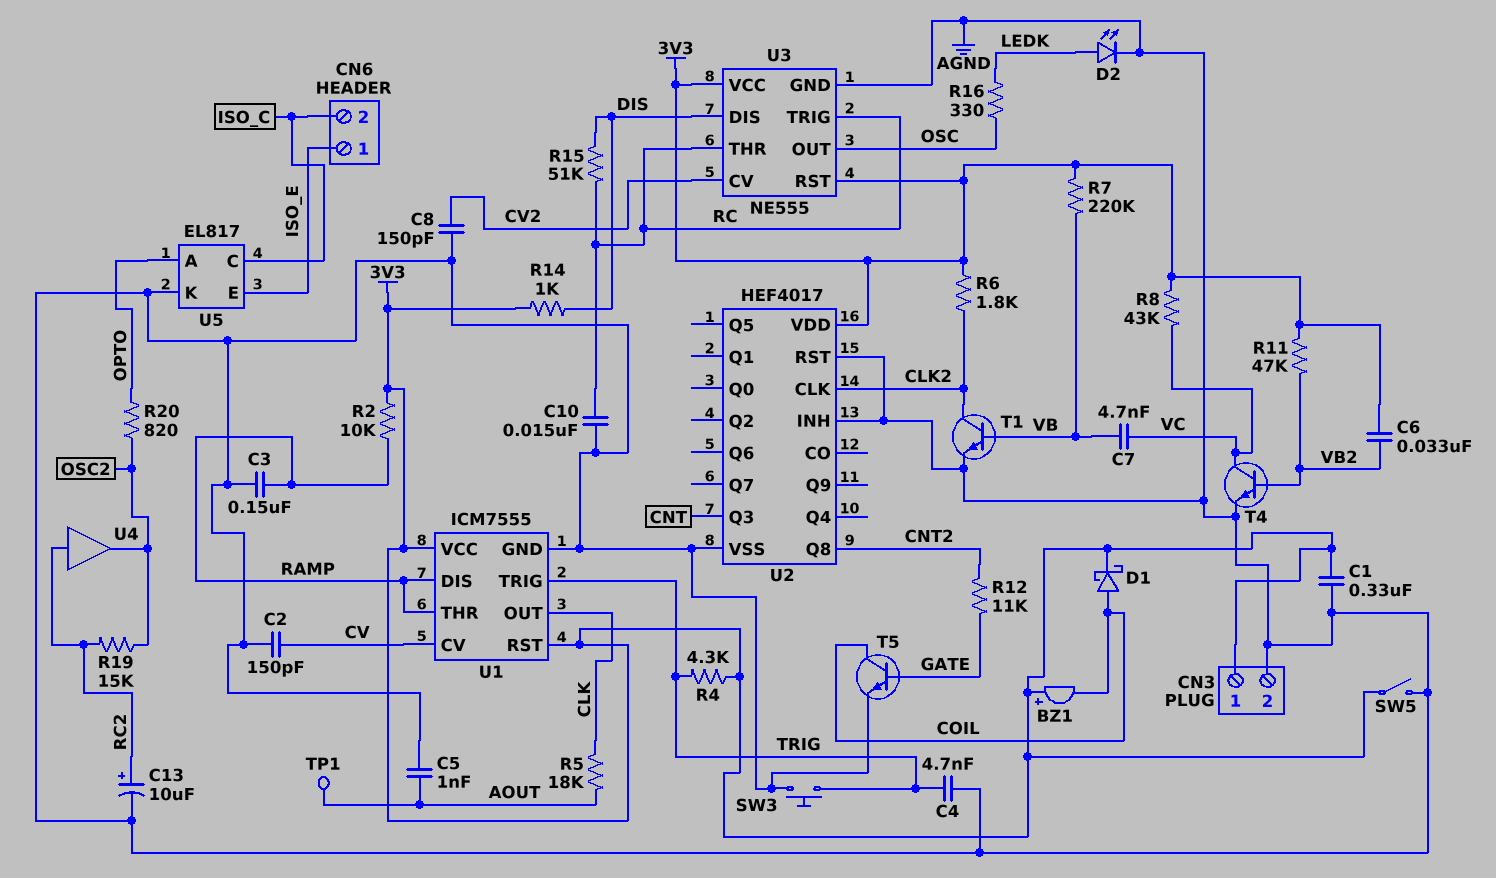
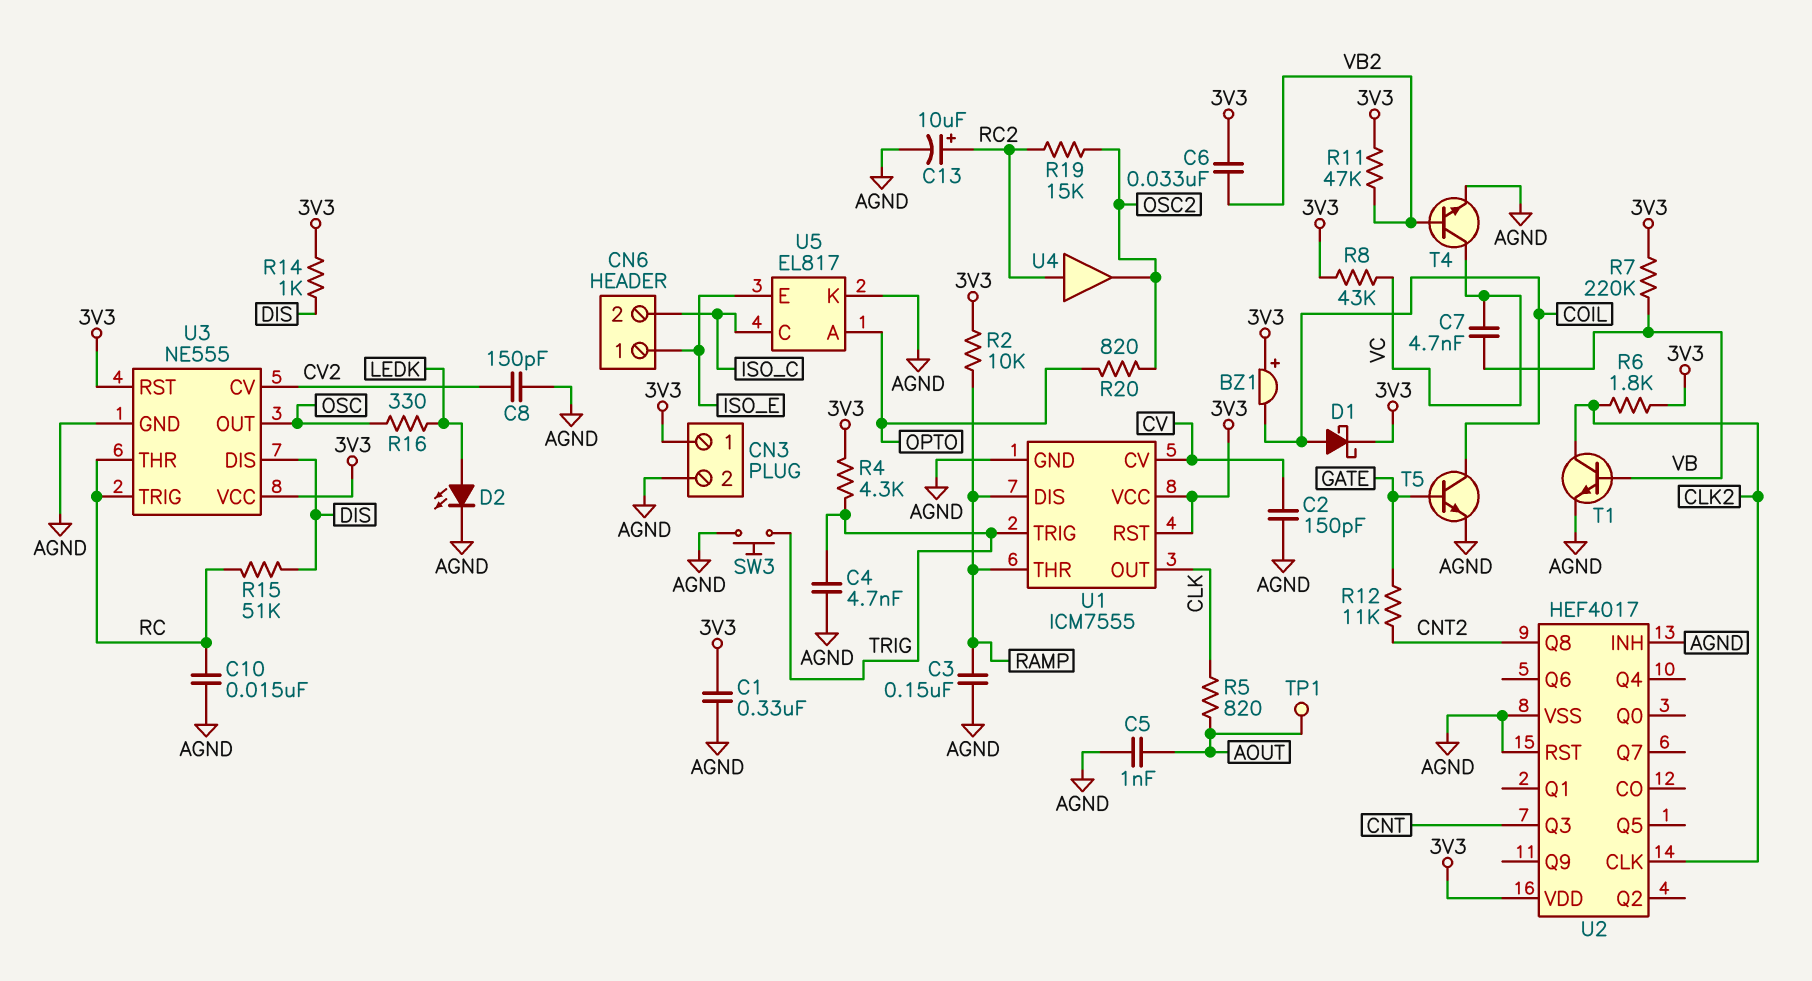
R5: 18k (AOUT, CLK) -> 820 (AOUT, CLK)
SW5: switch (3V3, AGND) -> none

